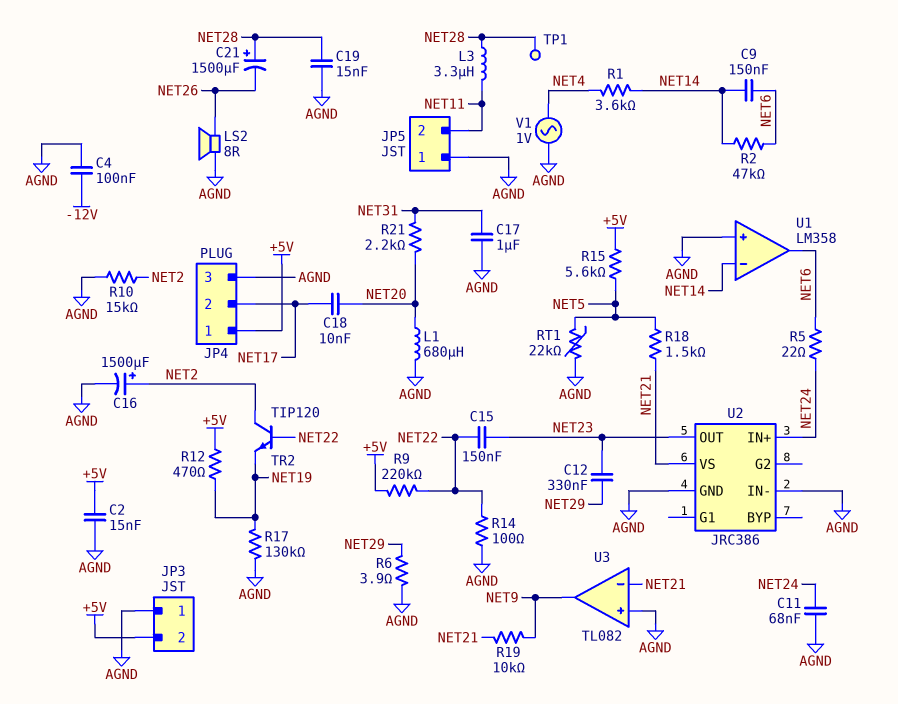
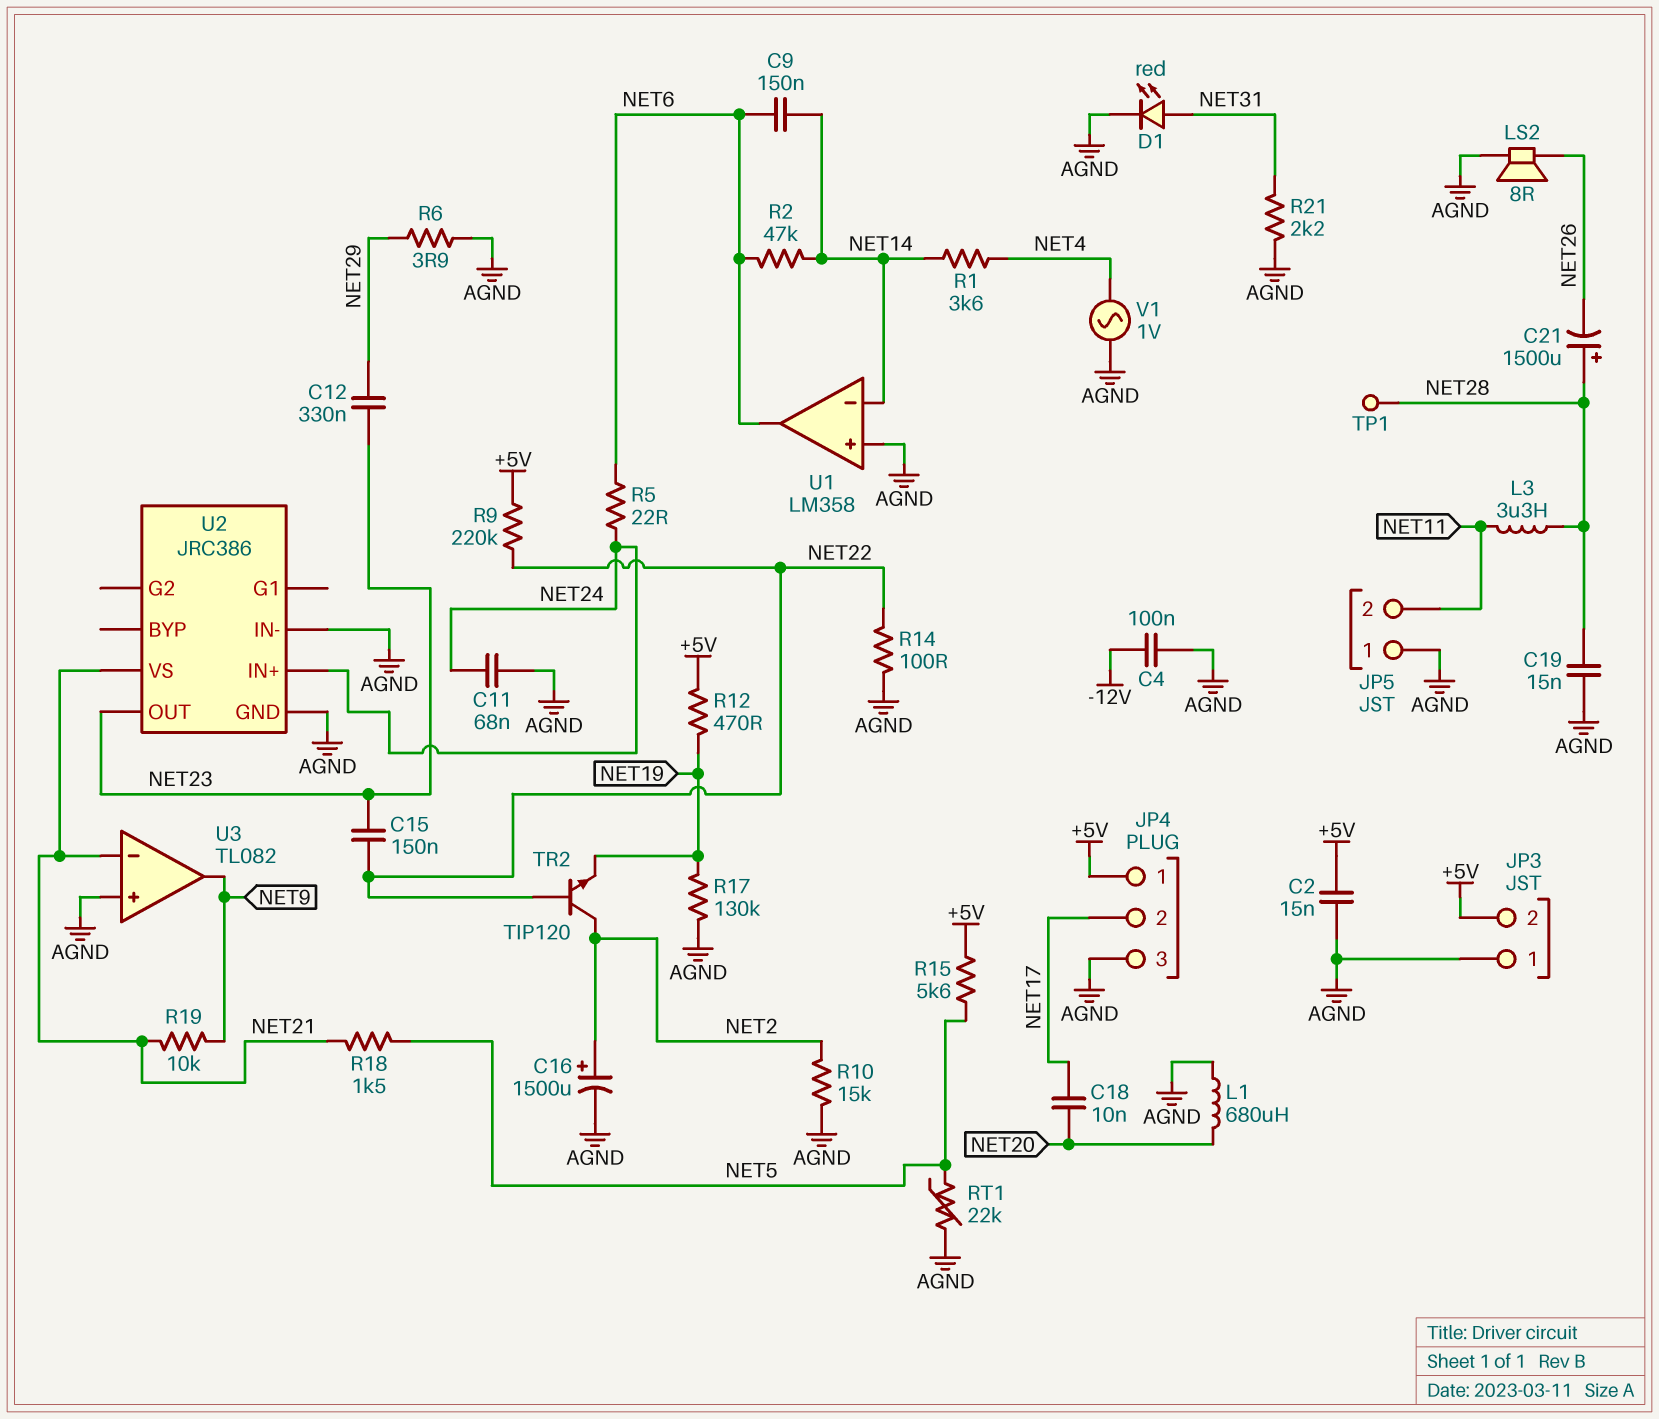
C17: 1uF (AGND, NET31) -> none
D1: none -> LED red (A NET31, K AGND)
R21: 2.2k (NET20, NET31) -> 2.2k (AGND, NET31)

